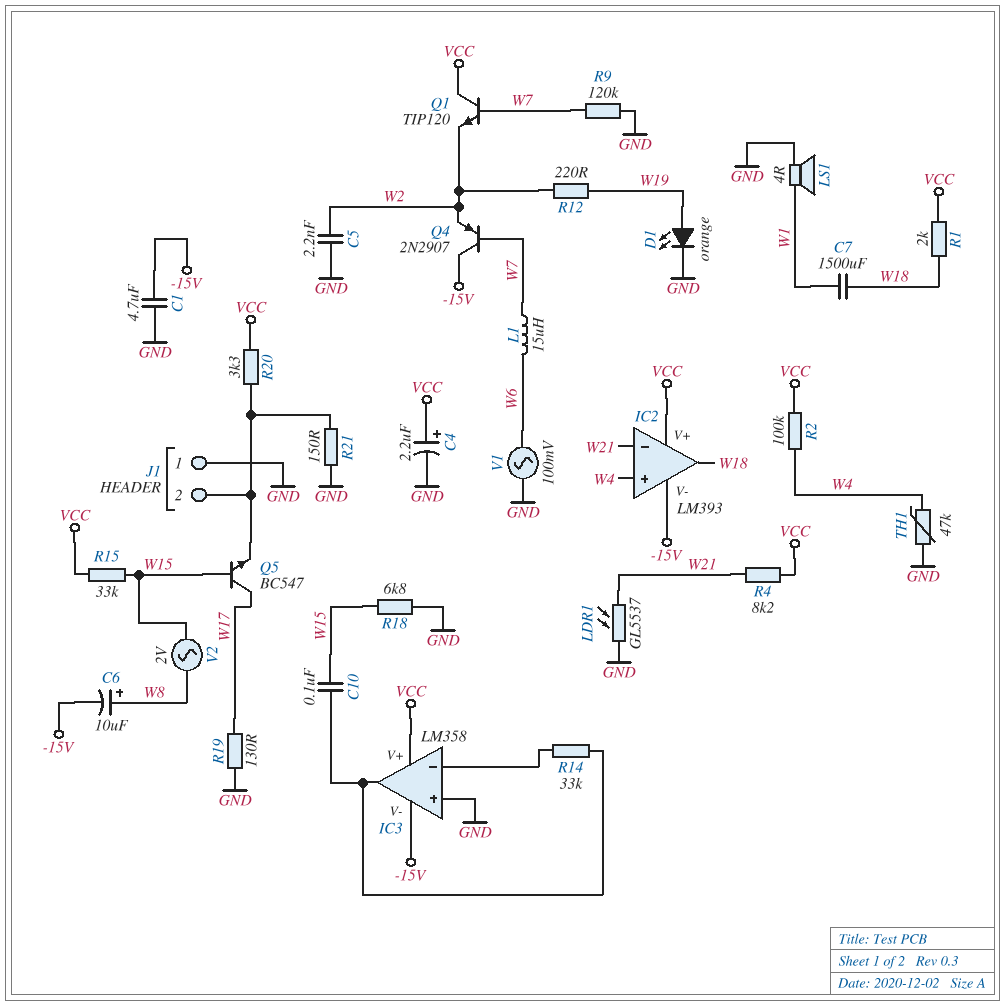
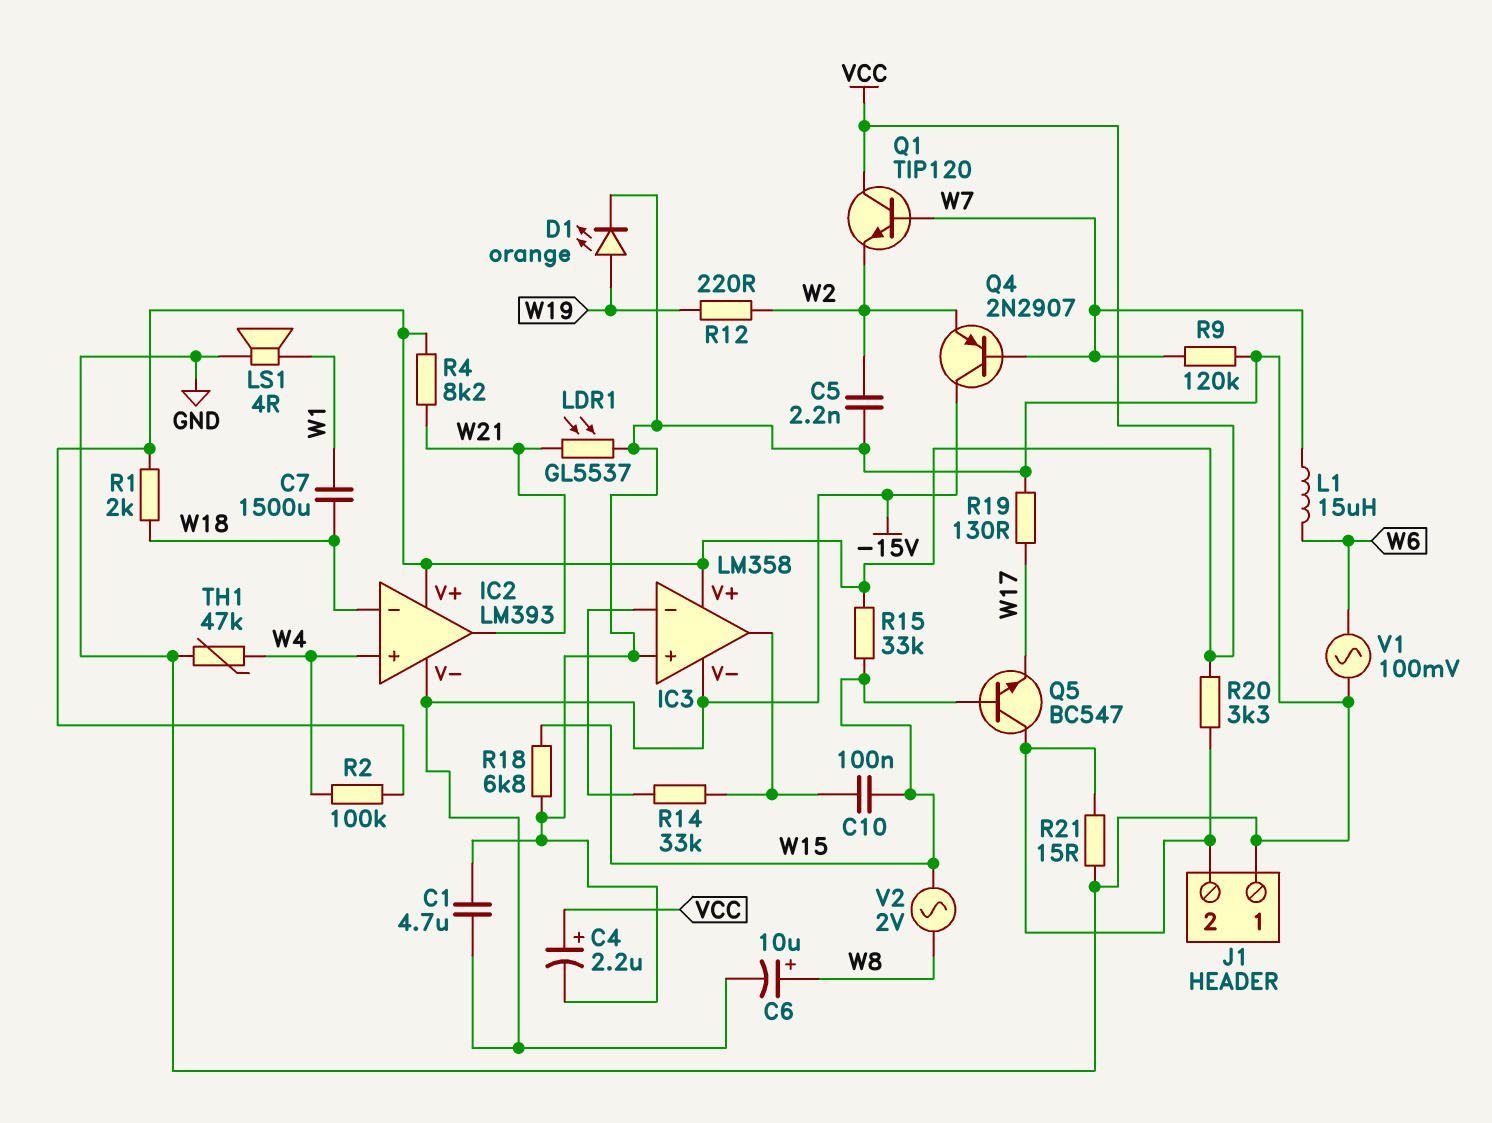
IC2 pin in-: W21 -> W18
IC2 pin out: W18 -> W21
Q5: NPN BC547 (B W15, C W17, E J1/2) -> NPN BC547 (B W15, C J1/2, E W17)
R21: 150 (GND, J1/2) -> 15 (GND, J1/2)

